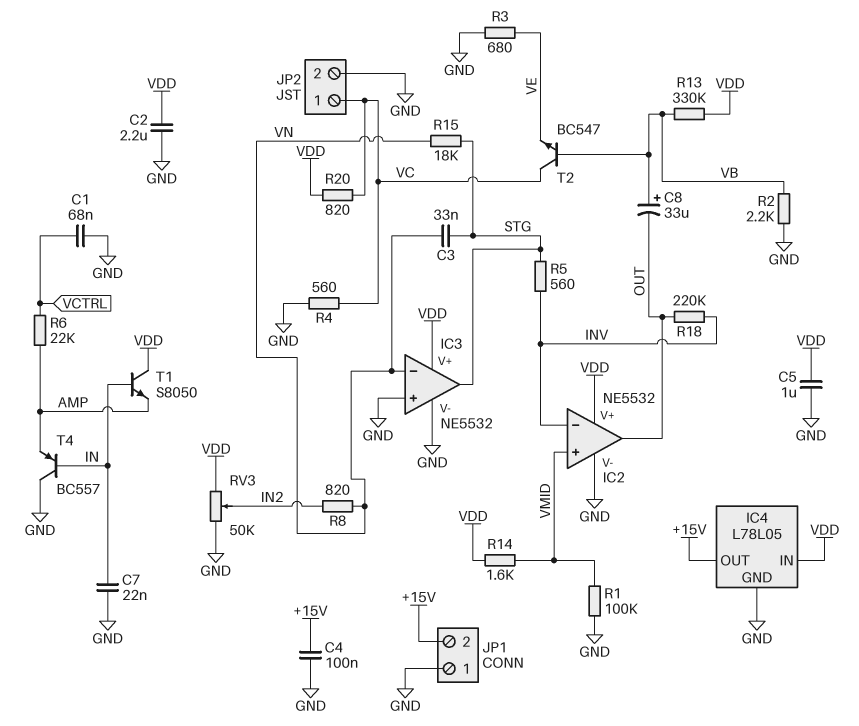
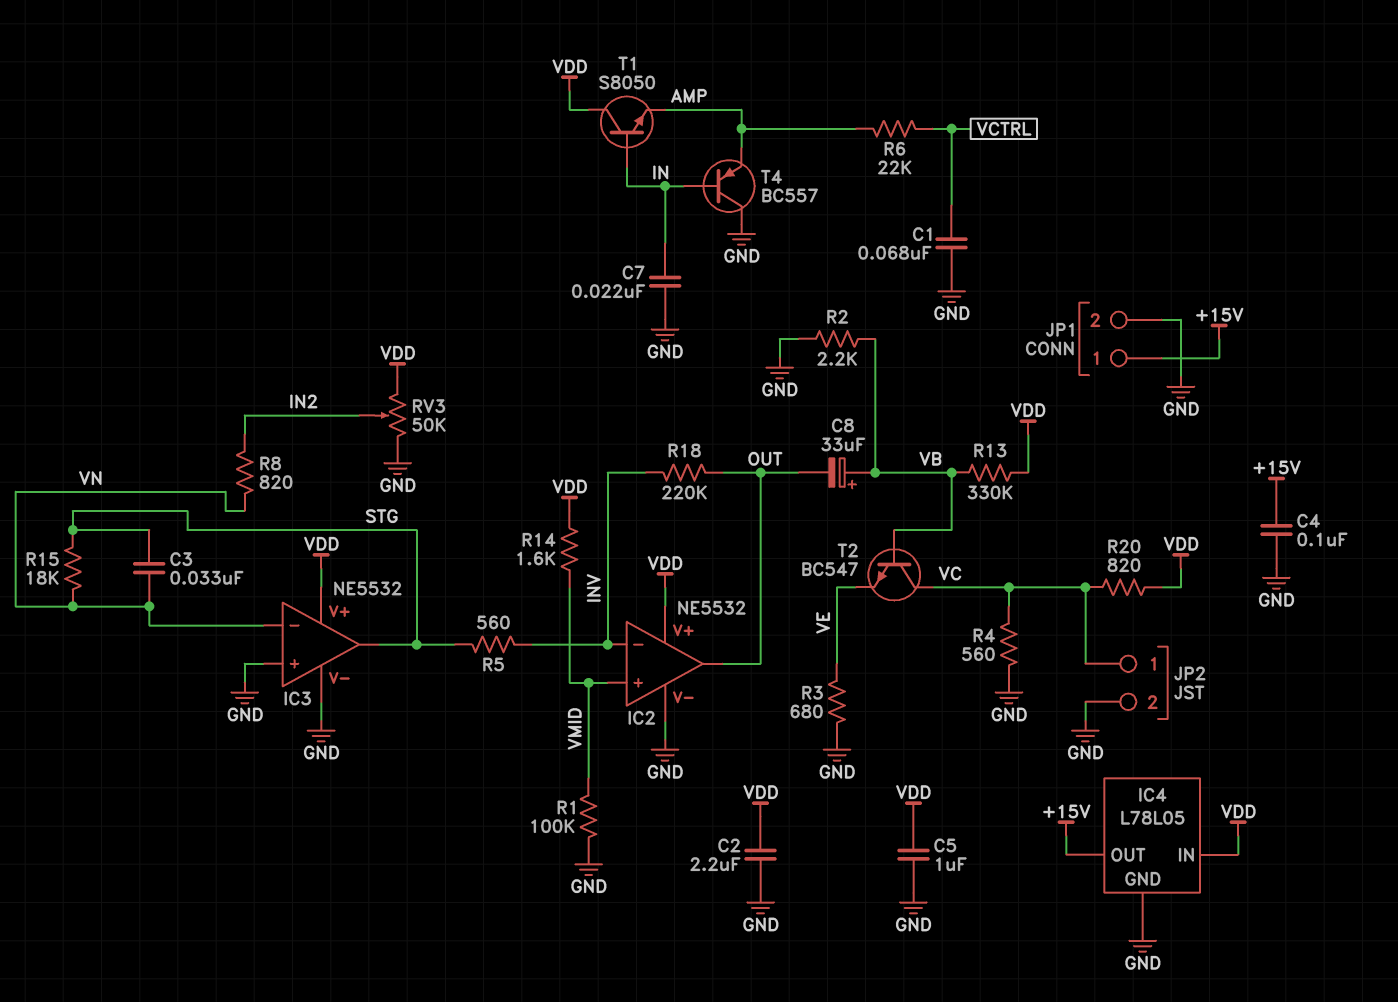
JP1 pin 1: GND -> +15V
JP1 pin 2: +15V -> GND

